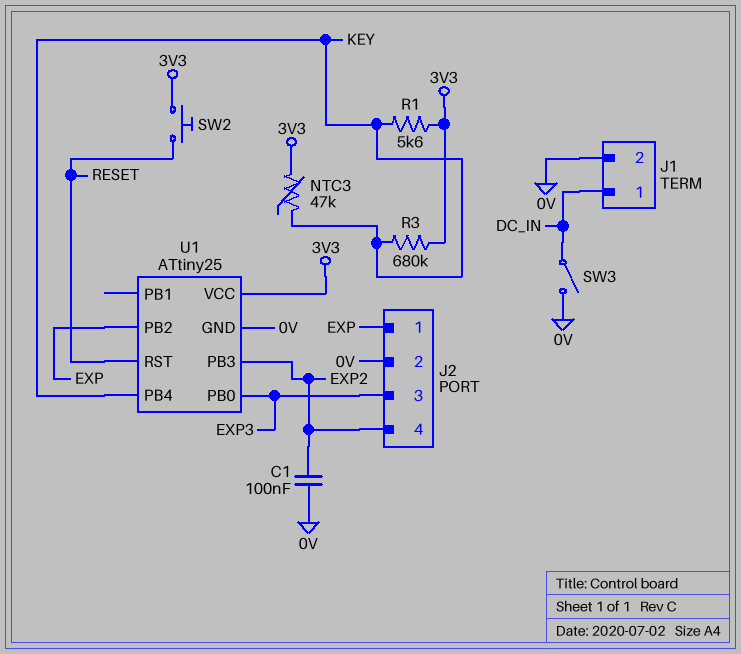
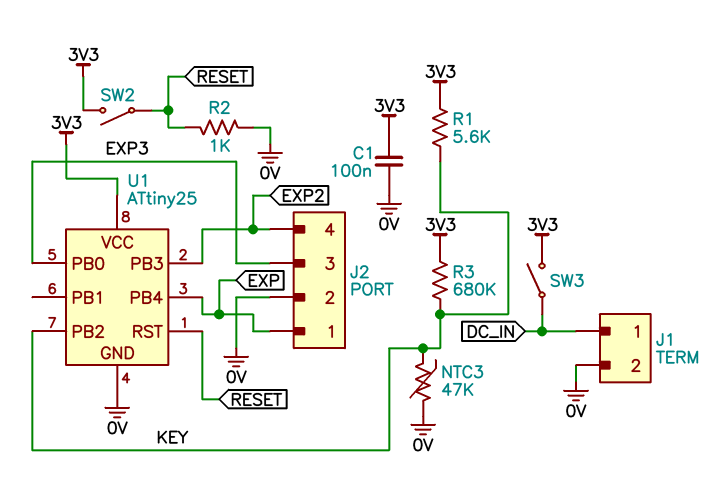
C1: 100nF (0V, EXP2) -> 100nF (0V, 3V3)
NTC3: 47k (3V3, KEY) -> 47k (0V, KEY)
R2: none -> 1k (0V, RESET)
SW2: button (3V3, RESET) -> switch (3V3, RESET)
SW3: switch (0V, DC_IN) -> switch (3V3, DC_IN)
U1 pin PB2: EXP -> KEY
U1 pin PB4: KEY -> EXP

